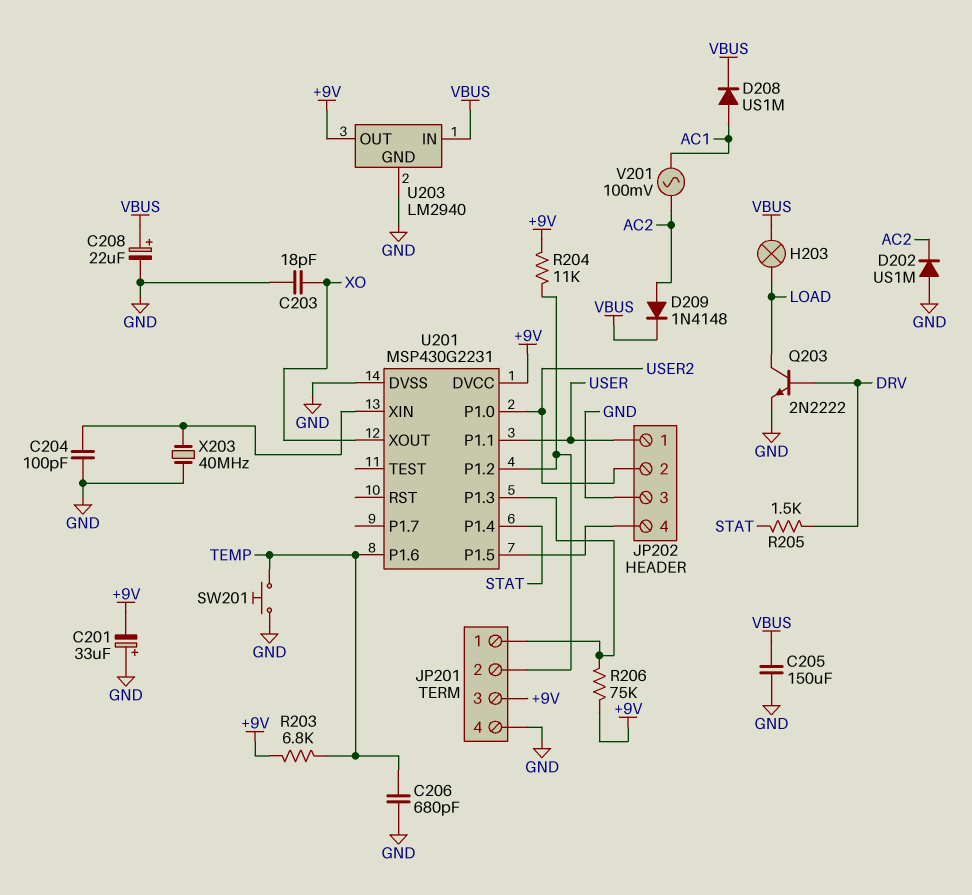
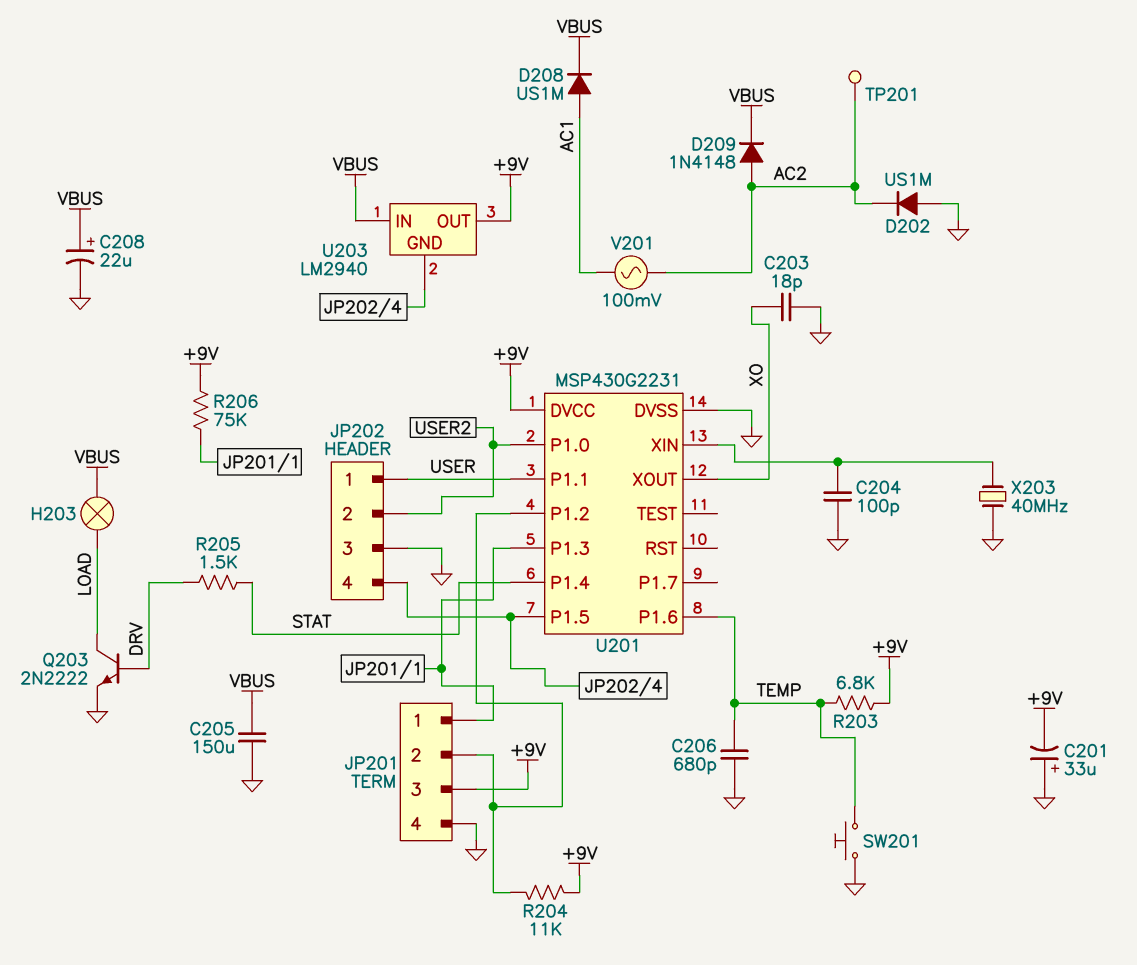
TP201: none -> test point (AC2)
U203 pin GND: GND -> JP202/4

